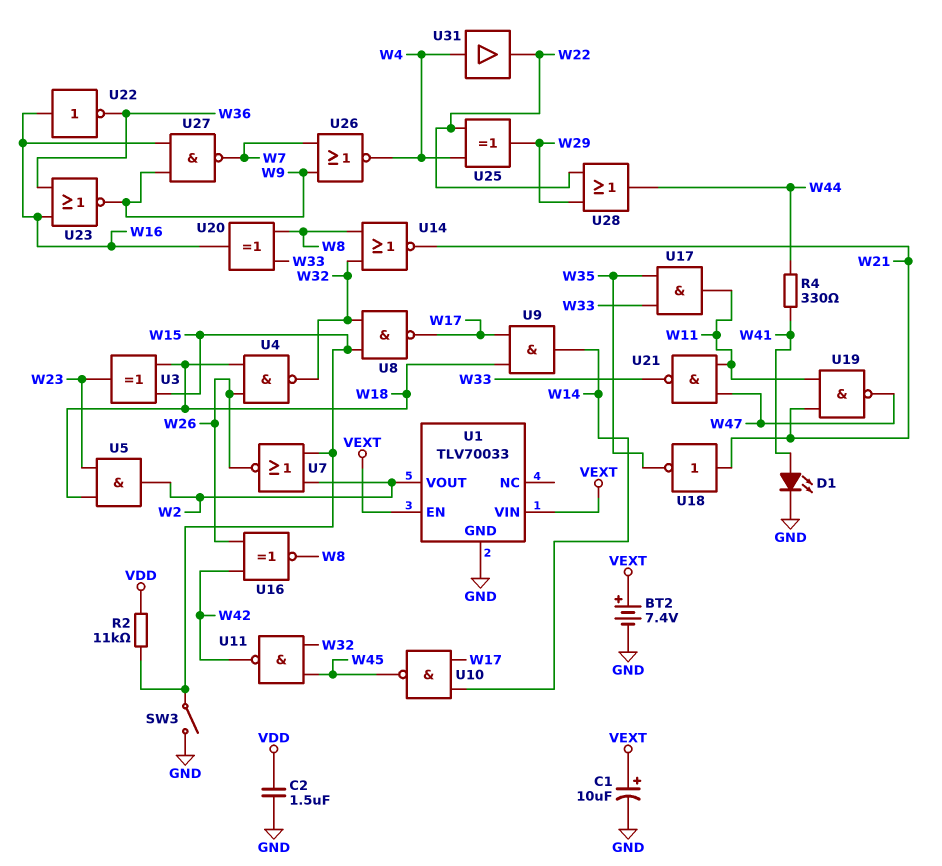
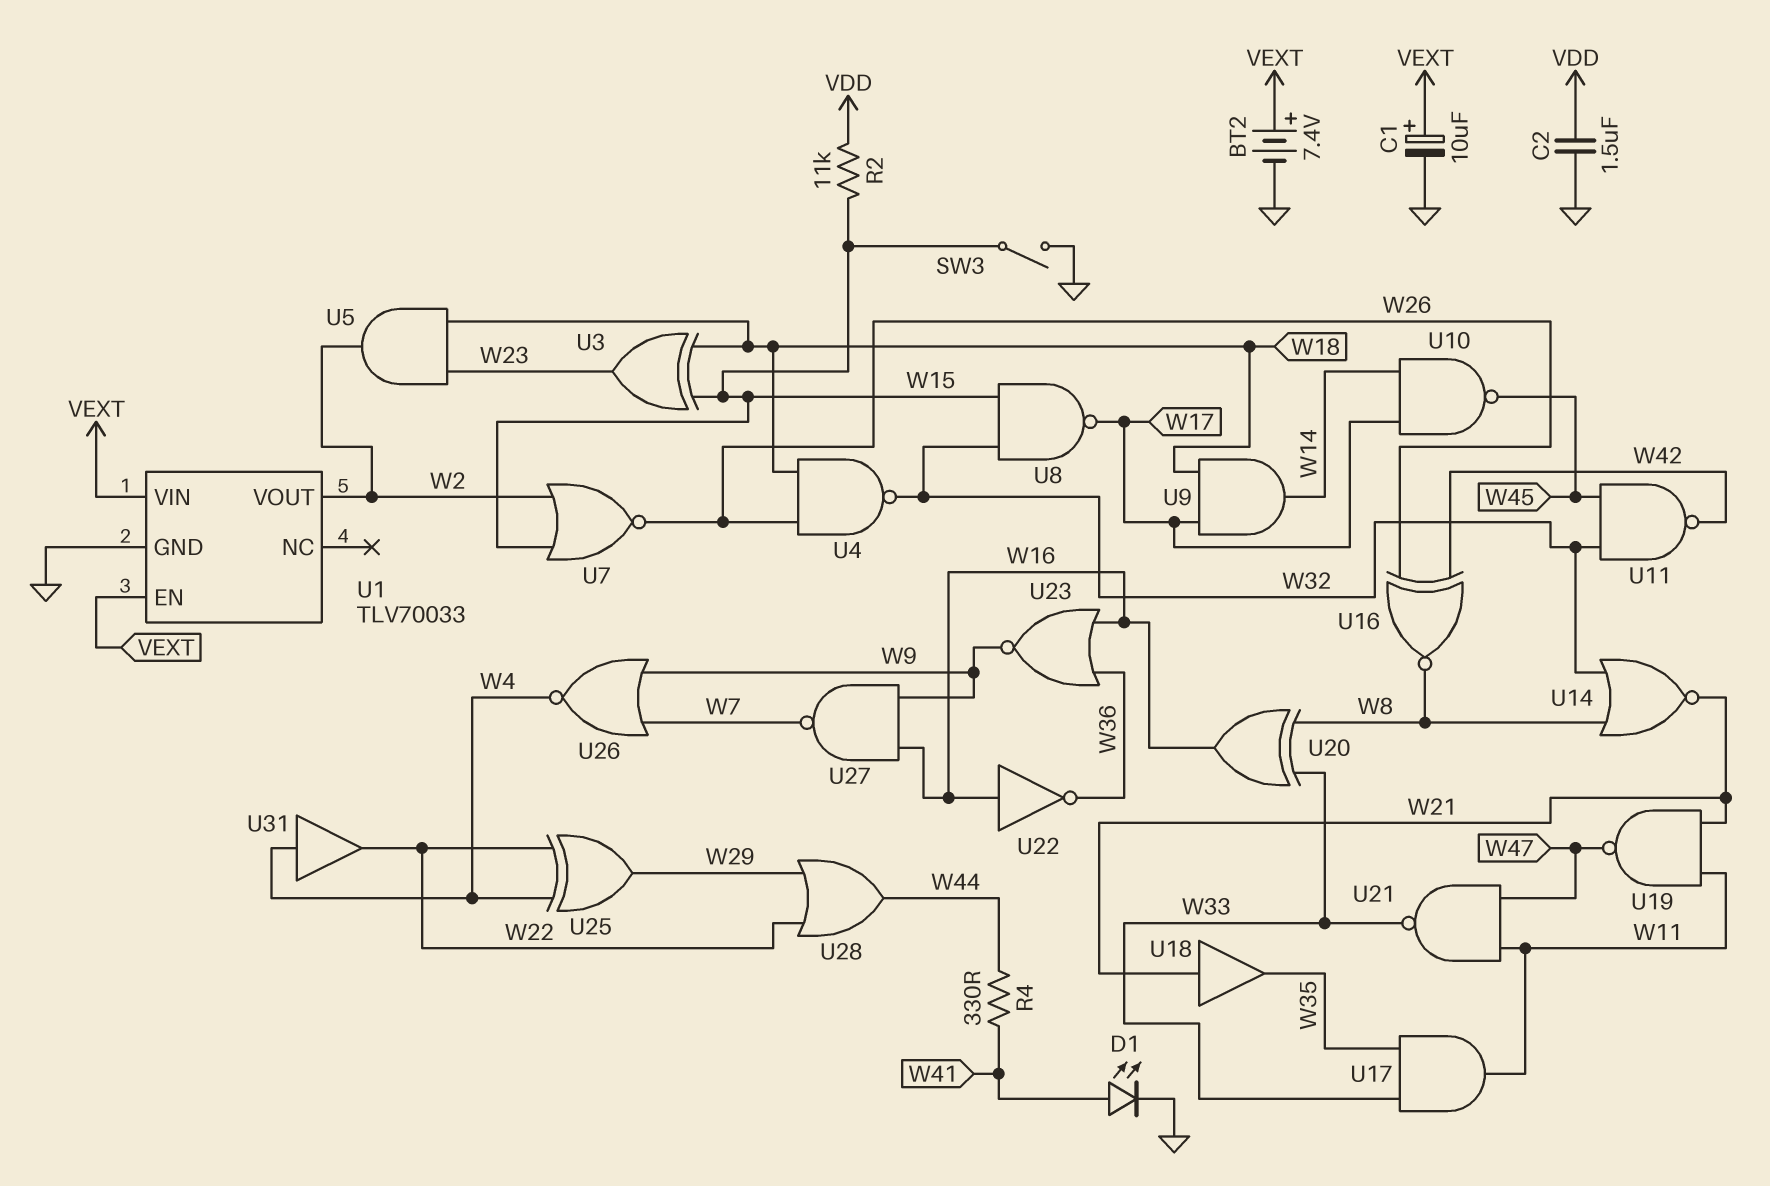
U18: NOT (in W21, out W35) -> buffer (in W21, out W35)

